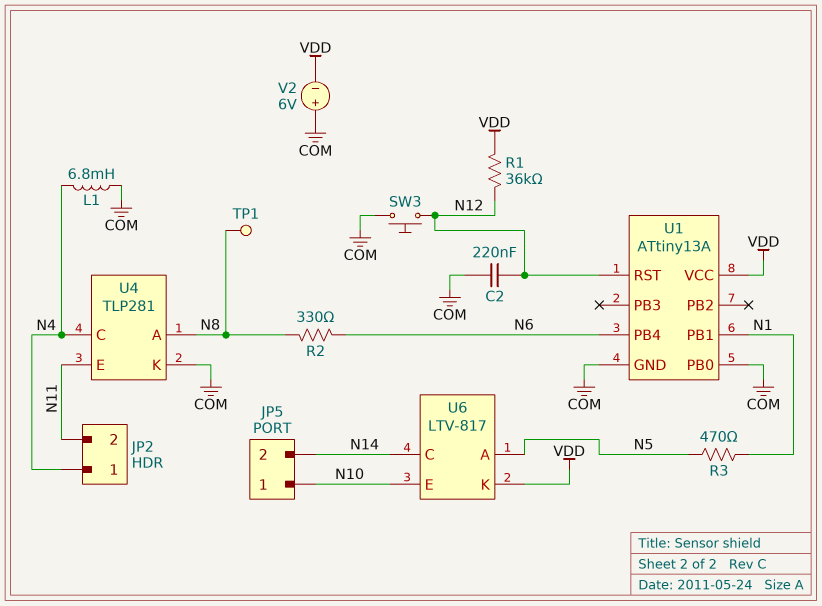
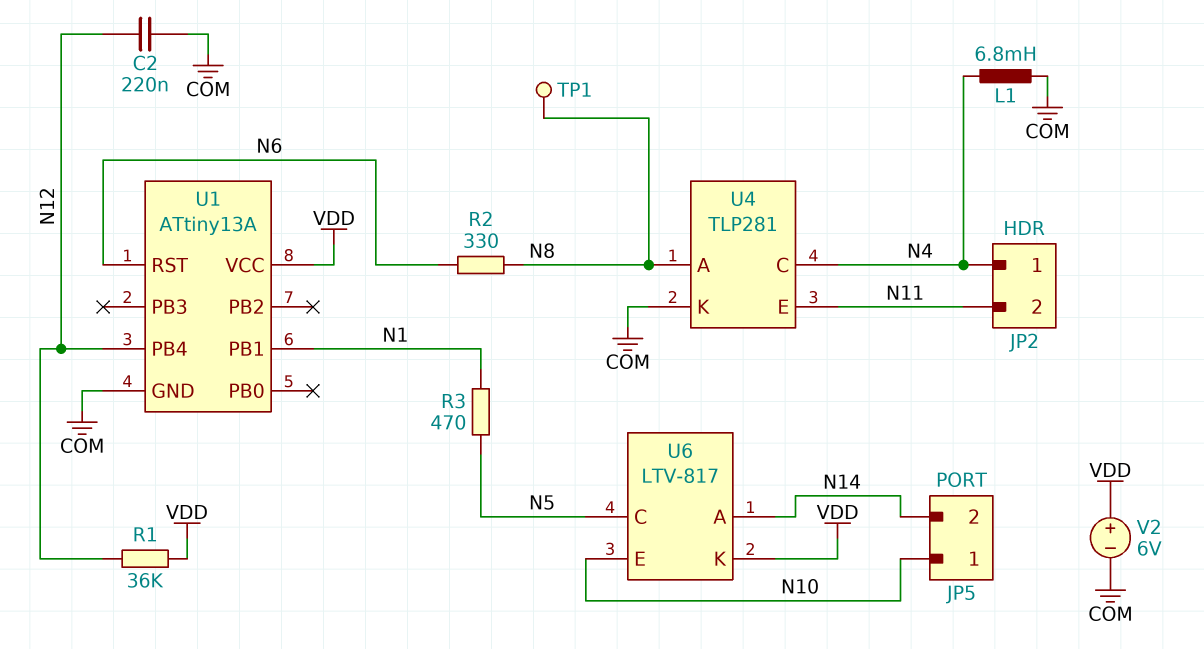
SW3: button (COM, N12) -> none
U1 pin PB0: COM -> none
U1 pin PB4: N6 -> N12
U1 pin RST: N12 -> N6
U6 pin A: N5 -> N14
U6 pin C: N14 -> N5
V2: 6V (plus COM, minus VDD) -> 6V (plus VDD, minus COM)

